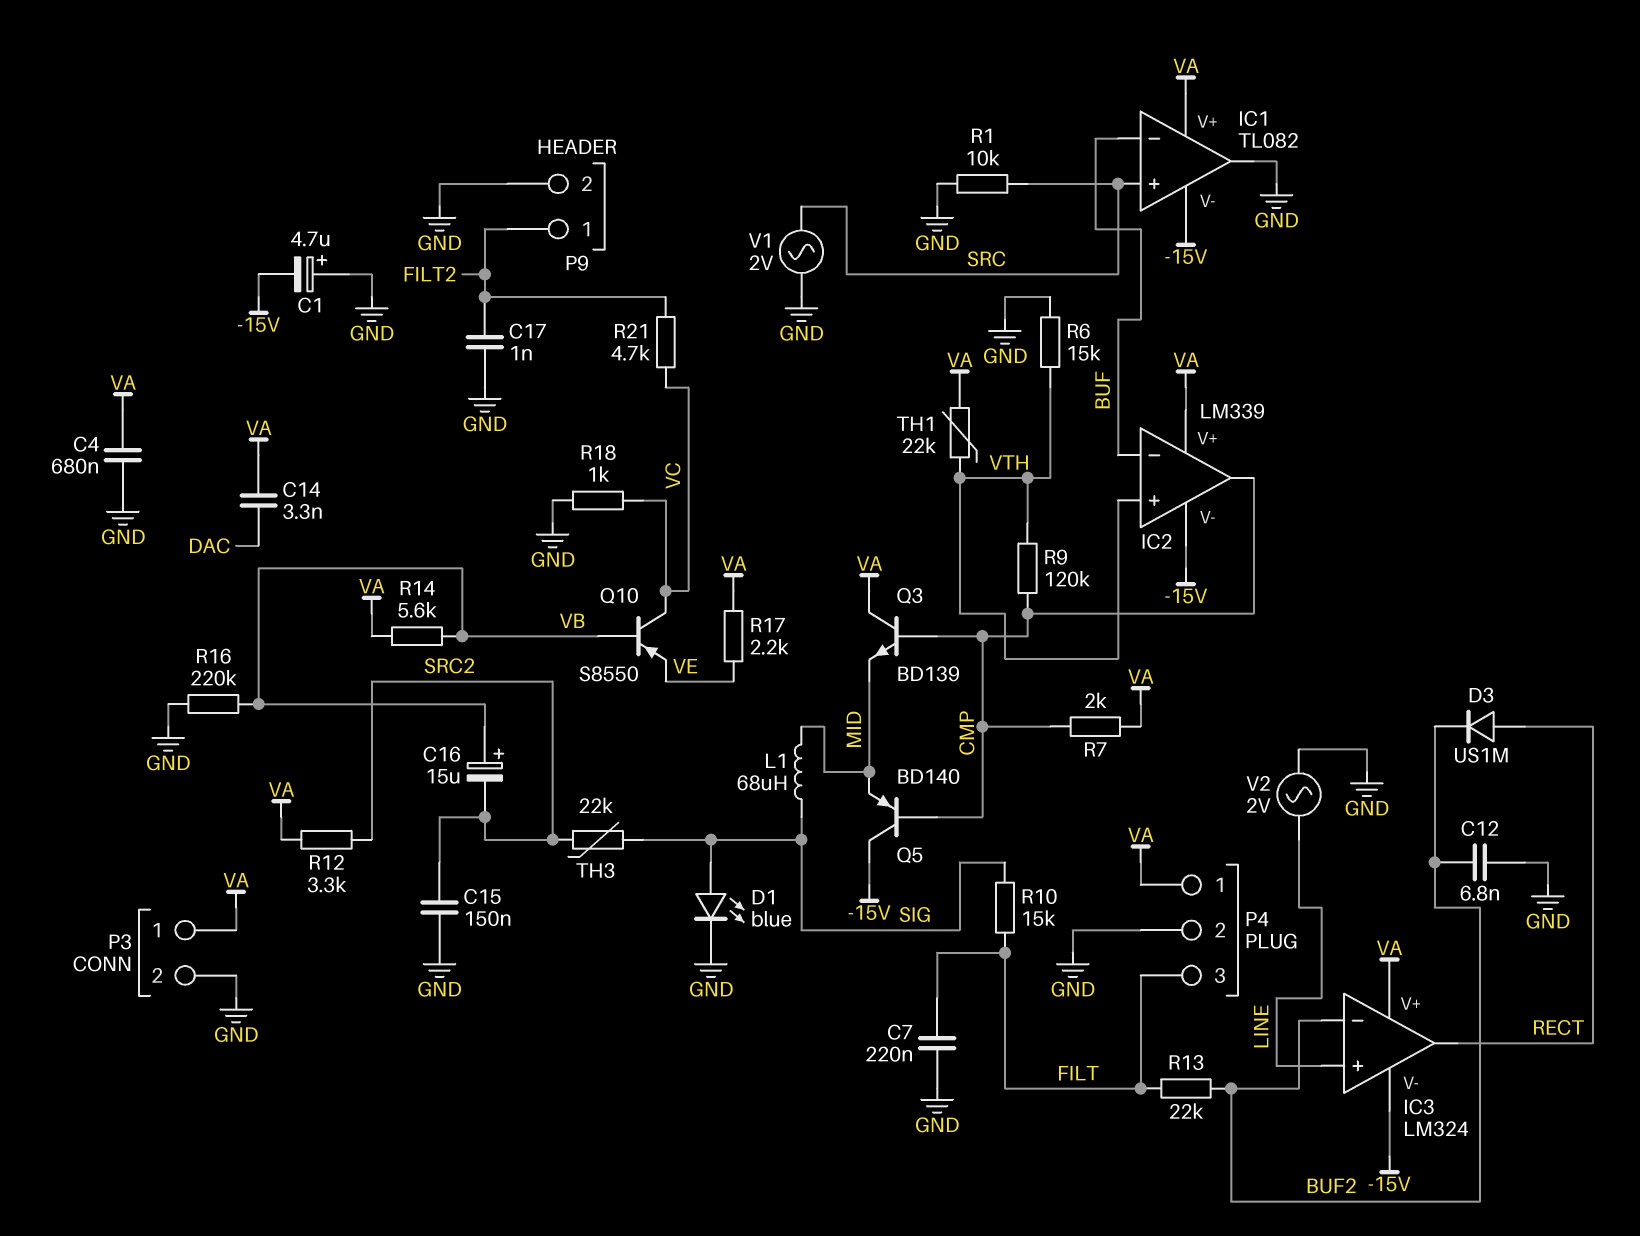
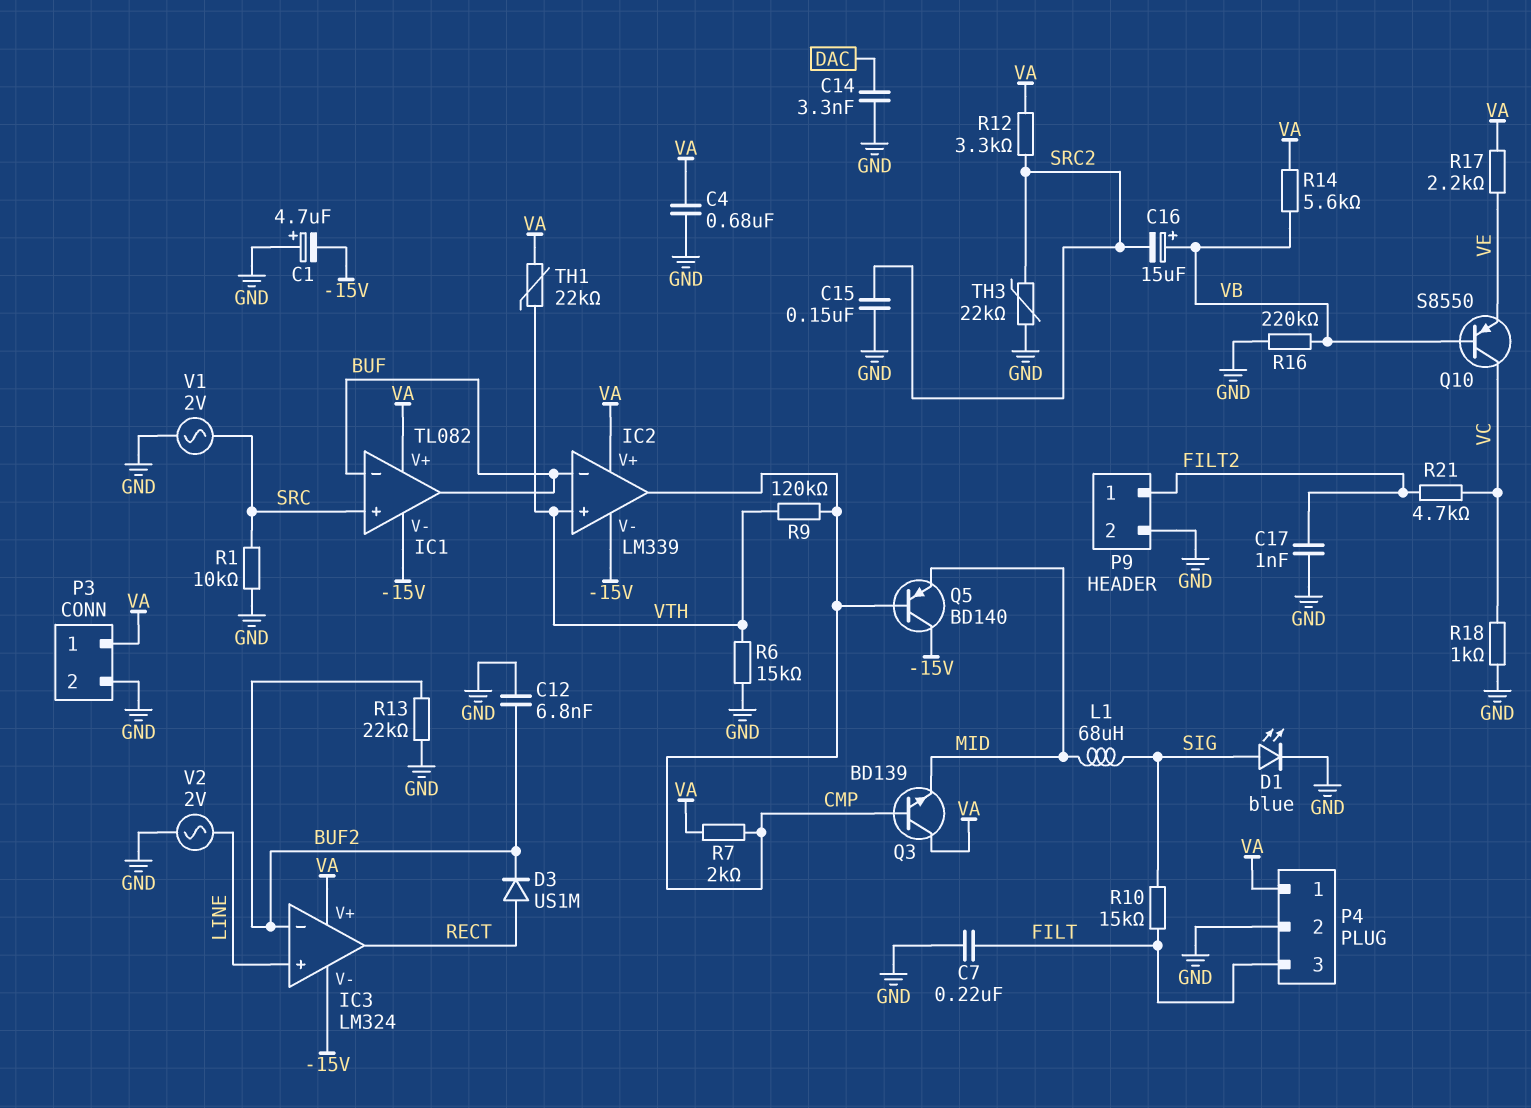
C14: 3.3nF (DAC, VA) -> 3.3nF (DAC, GND)
IC1 pin out: GND -> BUF
R13: 22k (BUF2, FILT) -> 22k (BUF2, GND)
TH3: 22k (SIG, SRC2) -> 22k (GND, SRC2)

